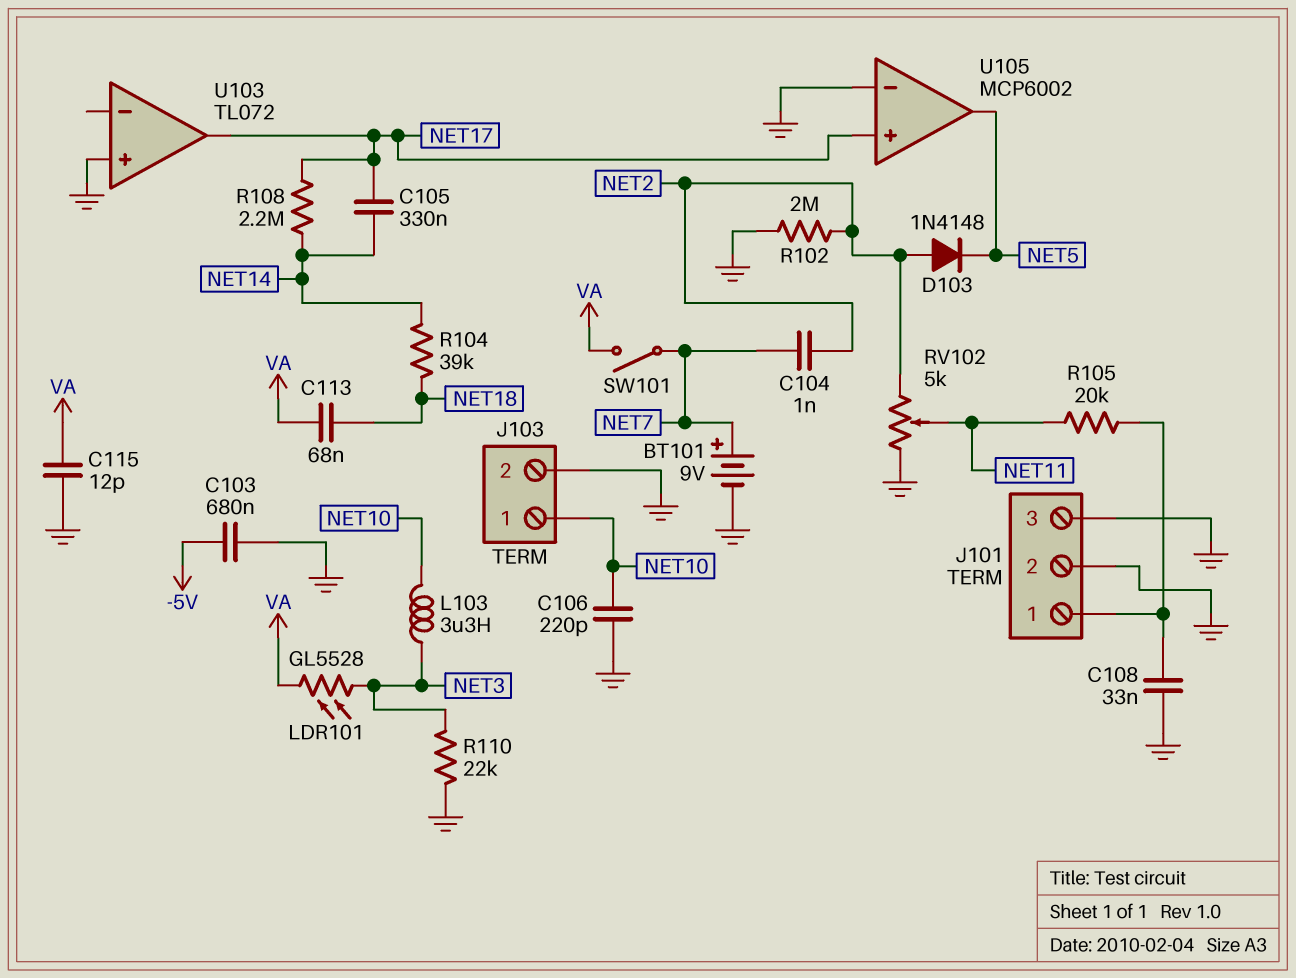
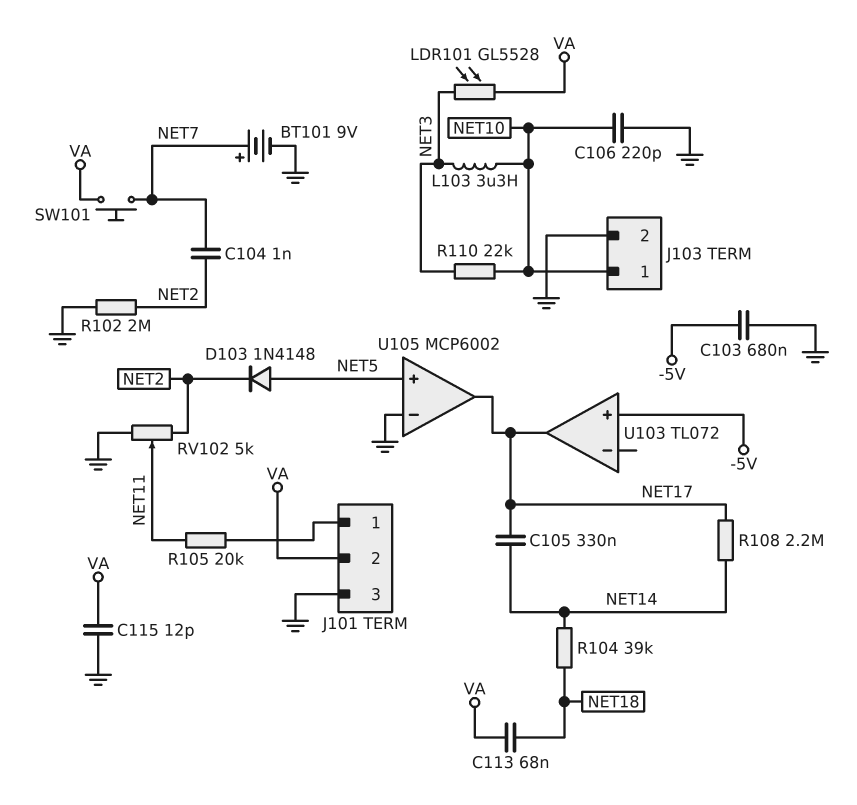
C108: 33nF (GND, J101/1) -> none
D103: diode 1N4148 (A NET2, K NET5) -> diode 1N4148 (A NET5, K NET2)
J101 pin 2: GND -> VA
R110: 22k (GND, NET3) -> 22k (NET3, NET10)
SW101: switch (NET7, VA) -> button (NET7, VA)
U103 pin in+: GND -> -5V
U105 pin in+: NET17 -> NET5
U105 pin out: NET5 -> NET17

